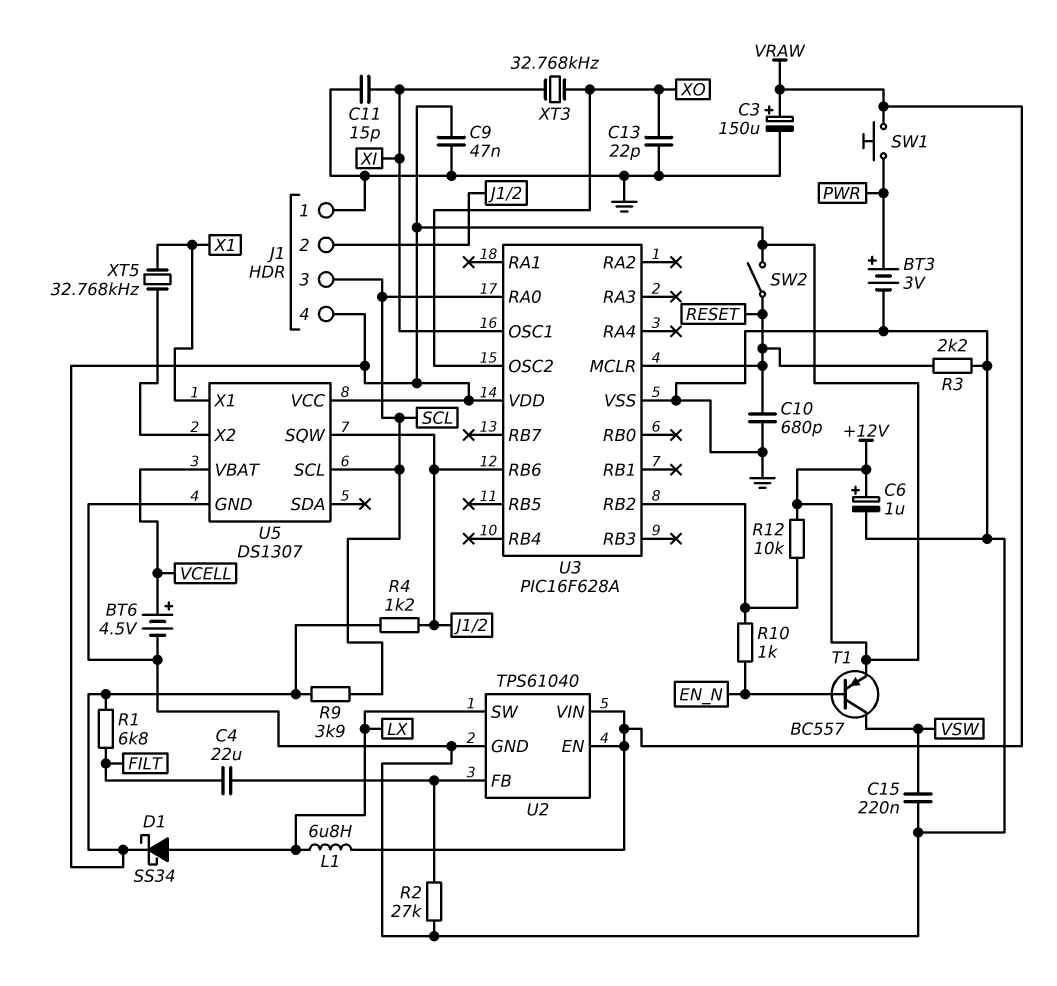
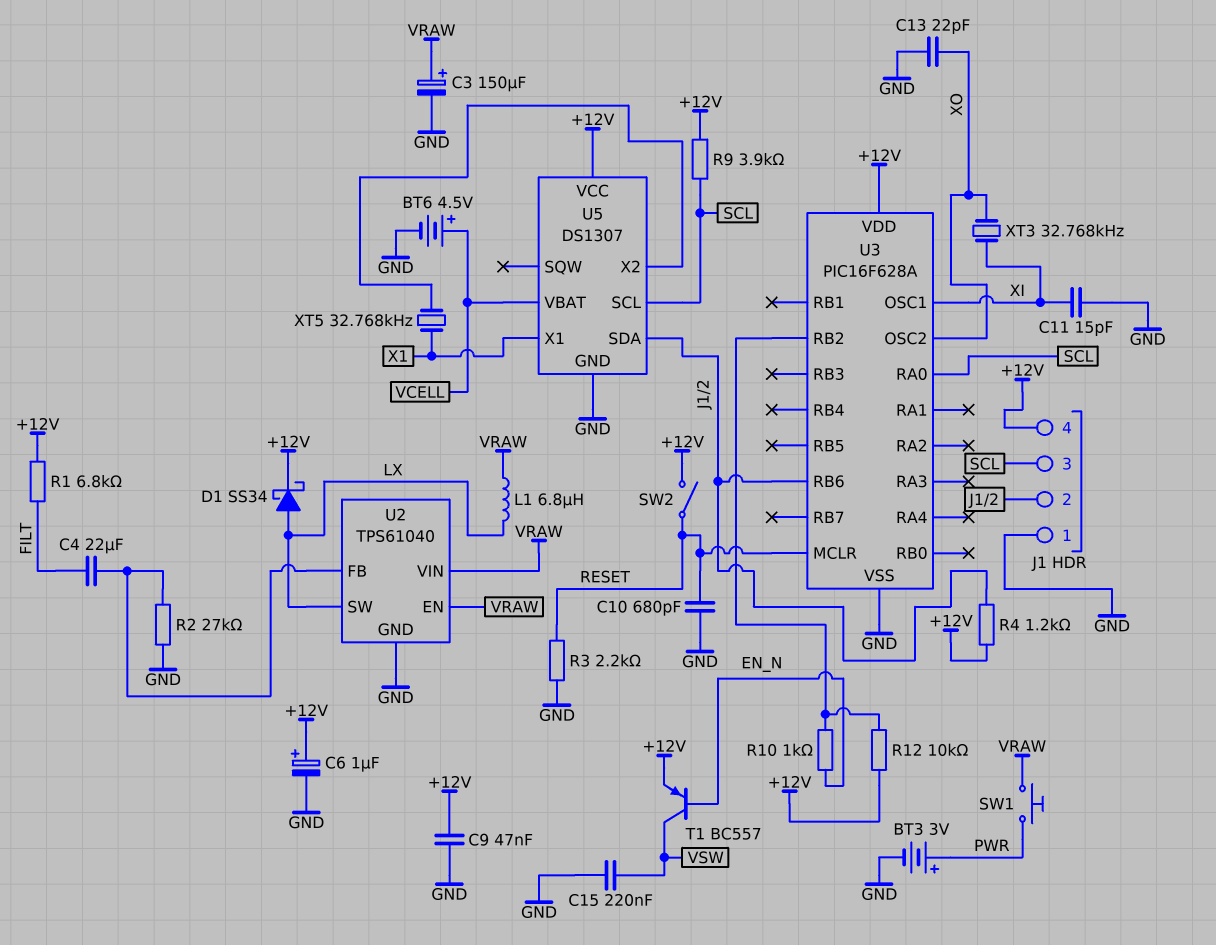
U5 pin SDA: none -> J1/2
U5 pin SQW: J1/2 -> none

